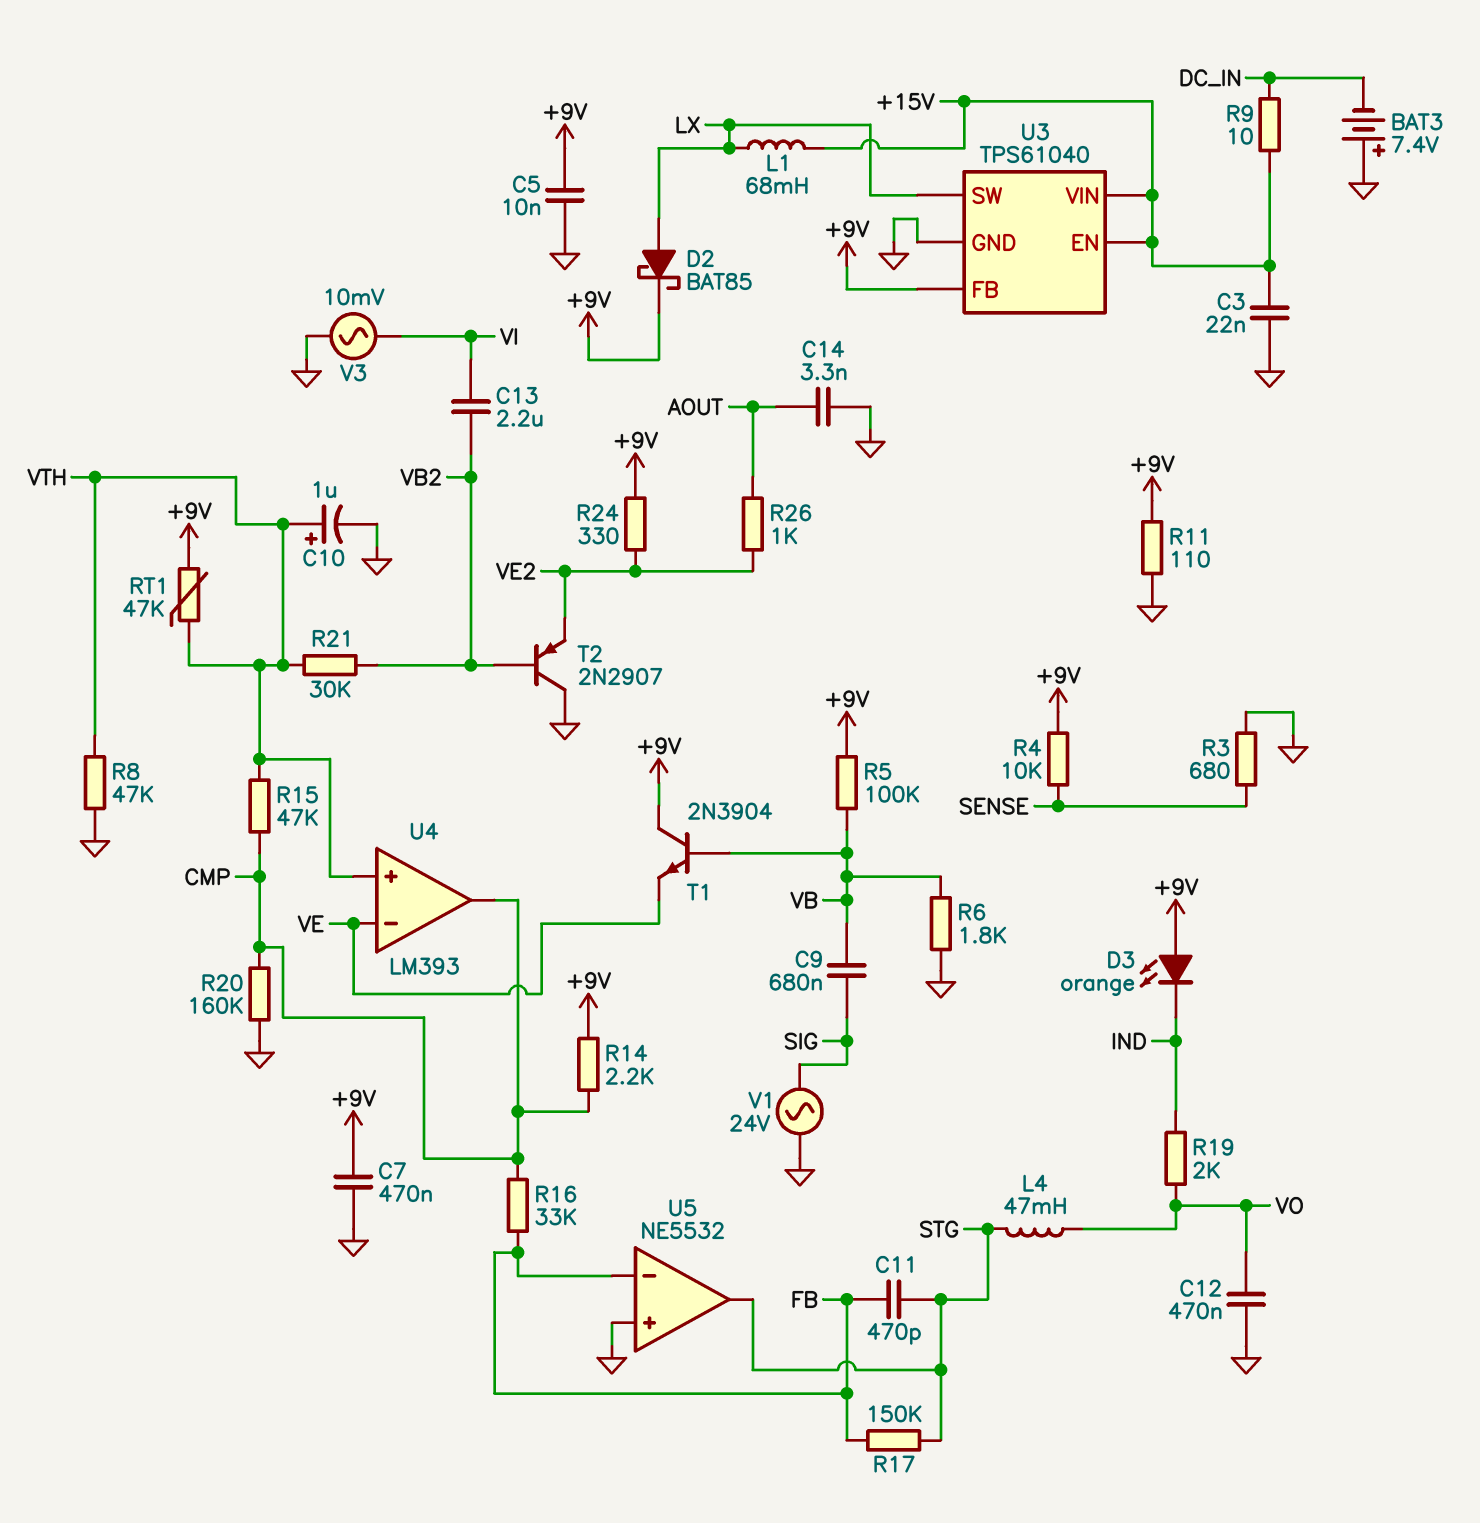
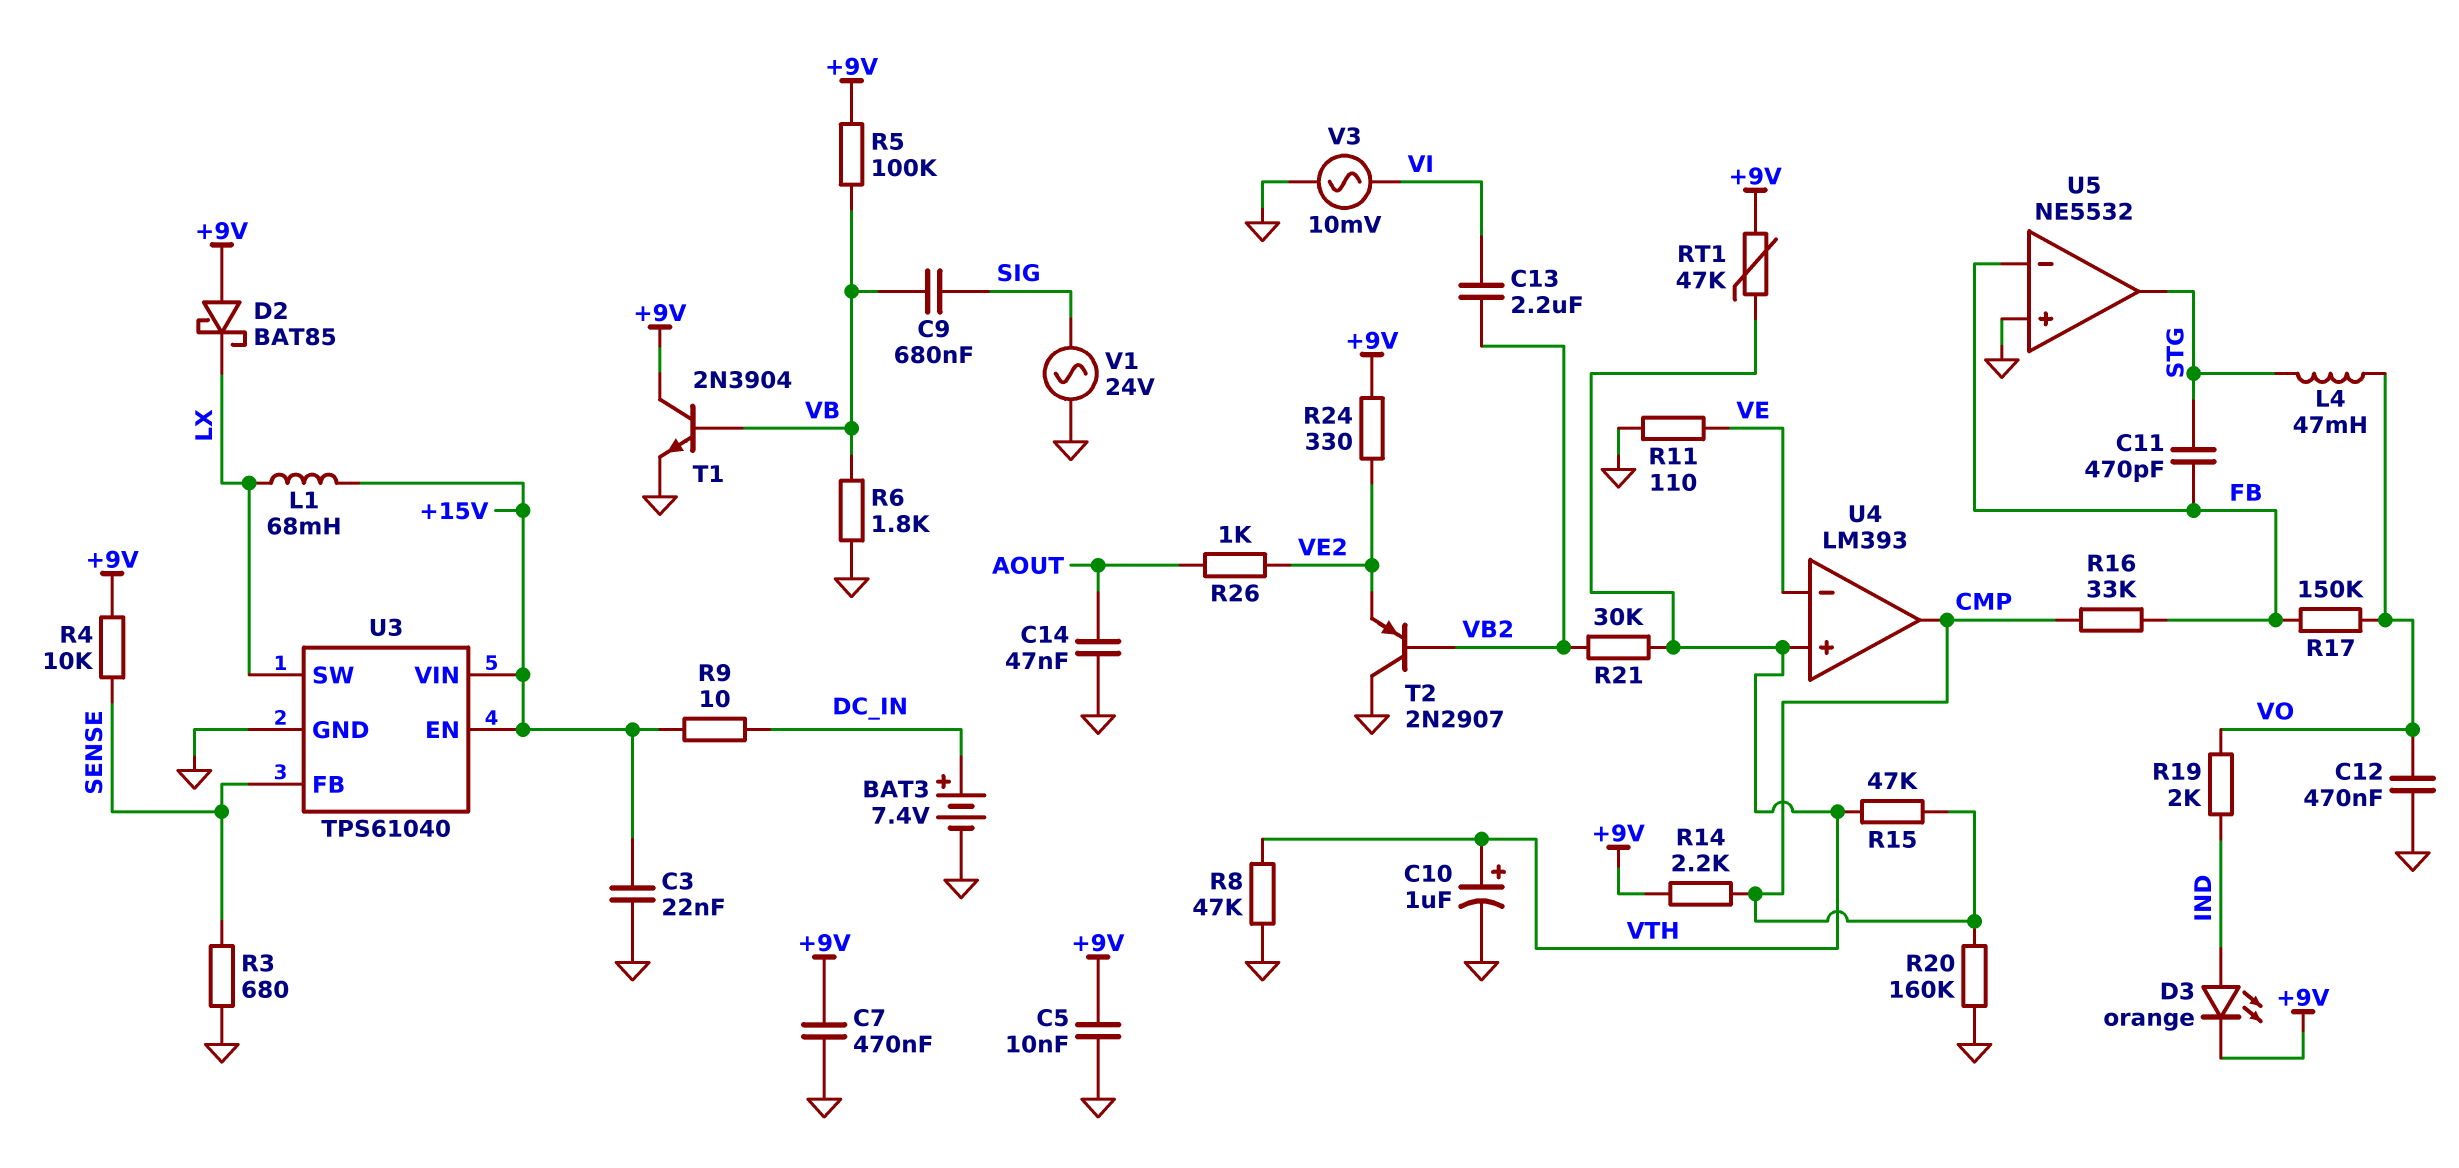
BAT3: 7.4V (plus GND, minus DC_IN) -> 7.4V (plus DC_IN, minus GND)
C14: 3.3nF (AOUT, GND) -> 47nF (AOUT, GND)
D2: schottky BAT85 (A LX, K +9V) -> schottky BAT85 (A +9V, K LX)
D3: LED orange (A +9V, K IND) -> LED orange (A IND, K +9V)
R11: 110 (+9V, GND) -> 110 (GND, VE)
R17: 150k (FB, STG) -> 150k (FB, VO)
T1: NPN 2N3904 (B VB, C +9V, E VE) -> NPN 2N3904 (B VB, C +9V, E GND)
U3 pin FB: +9V -> SENSE

